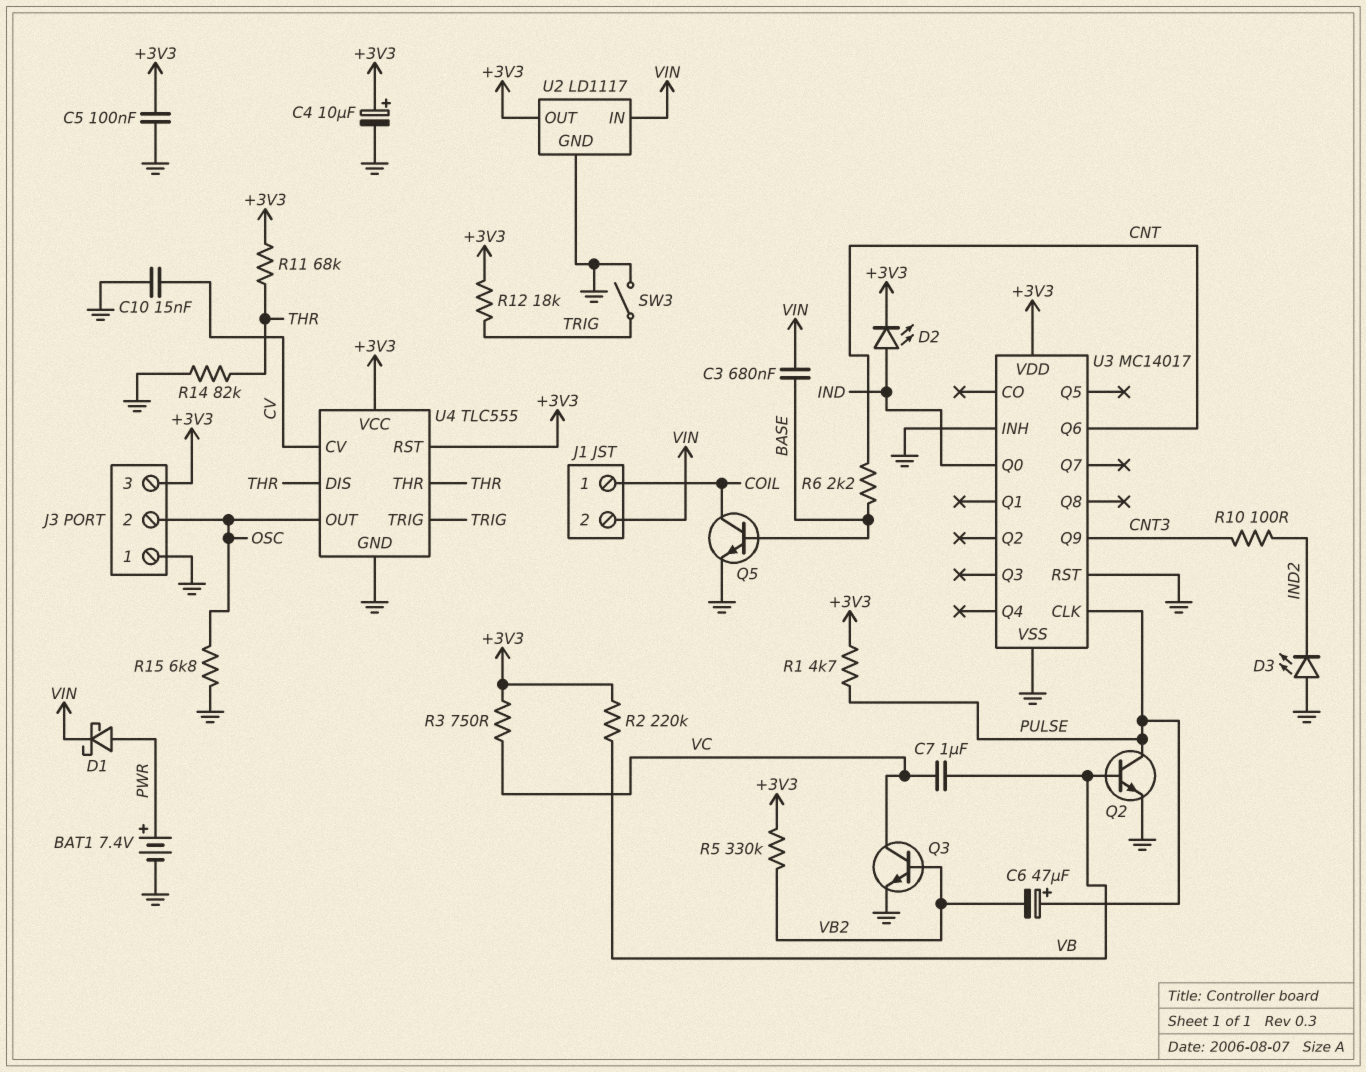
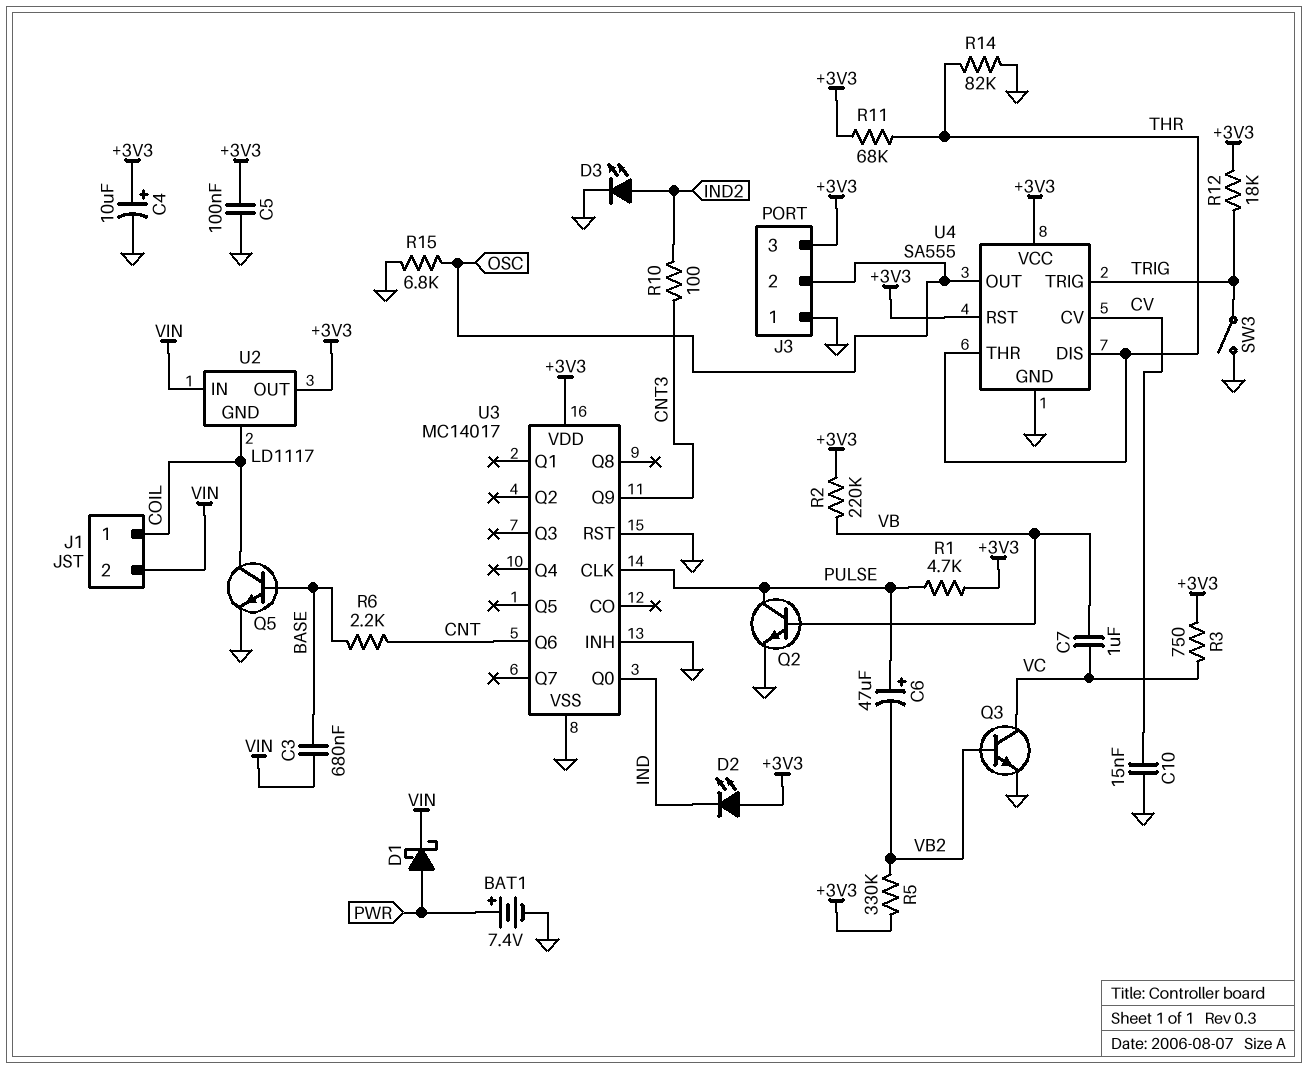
D2: LED (A IND, K +3V3) -> LED (A +3V3, K IND)
D3: LED (A GND, K IND2) -> LED (A IND2, K GND)
U2 pin GND: GND -> COIL
U4: TLC555 -> SA555

